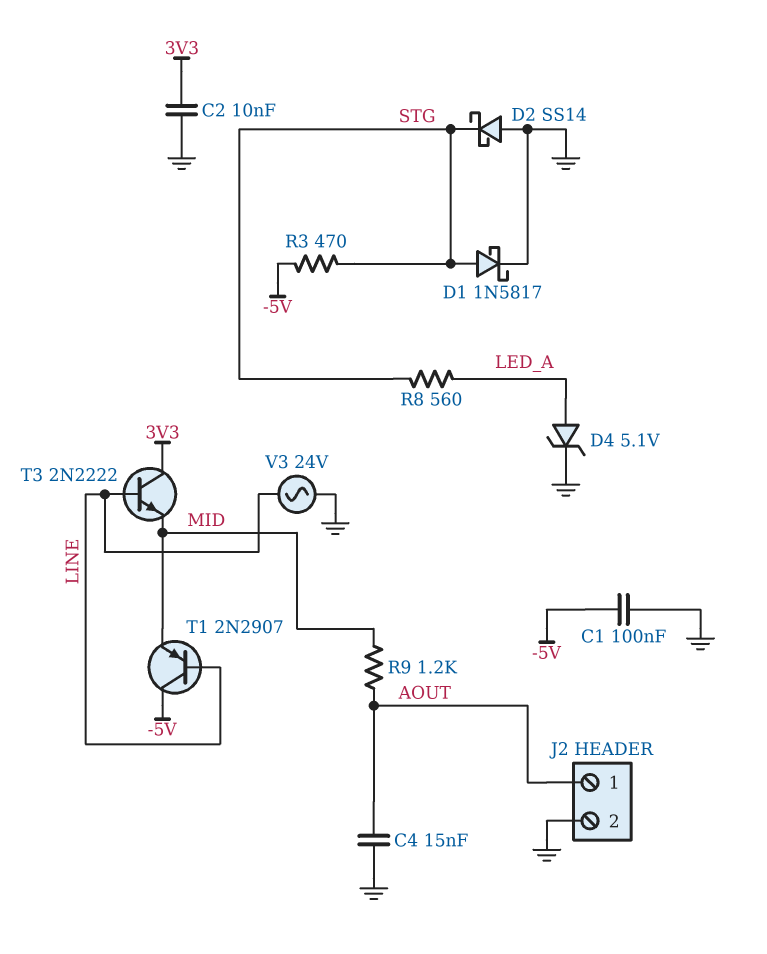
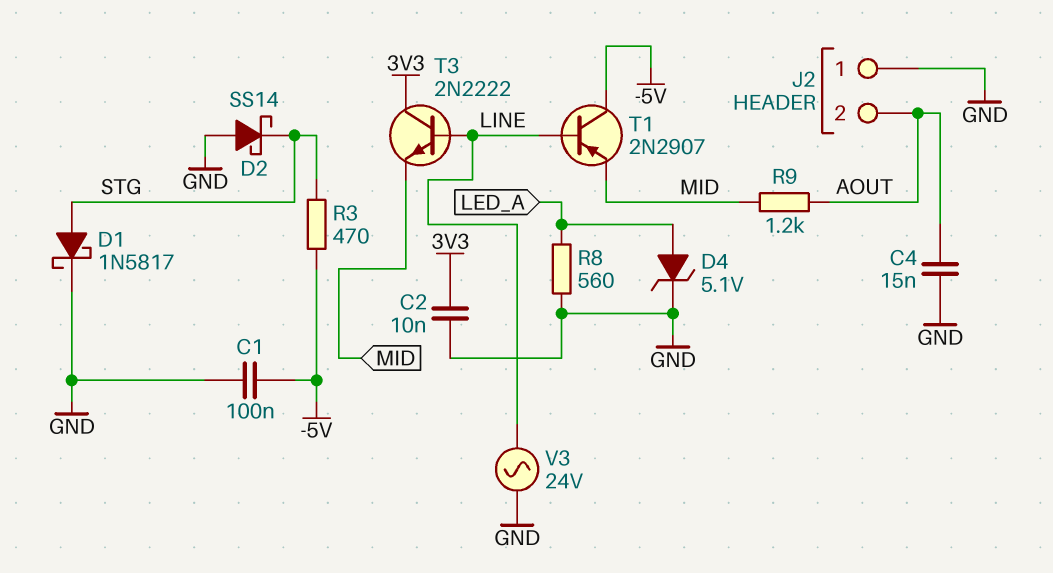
J2 pin 1: AOUT -> GND
J2 pin 2: GND -> AOUT
R8: 560 (LED_A, STG) -> 560 (GND, LED_A)

